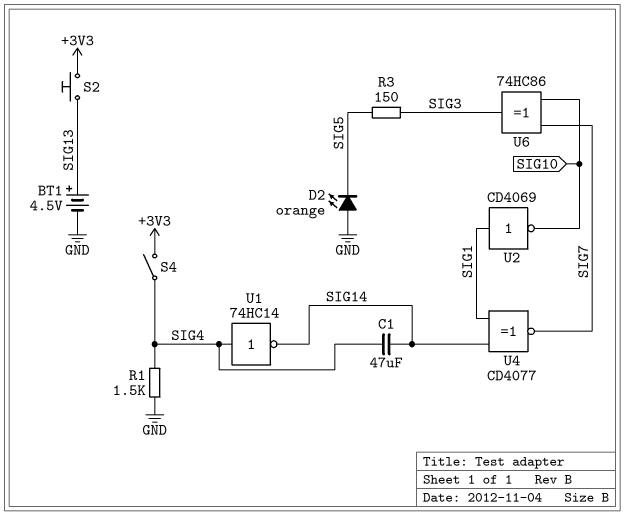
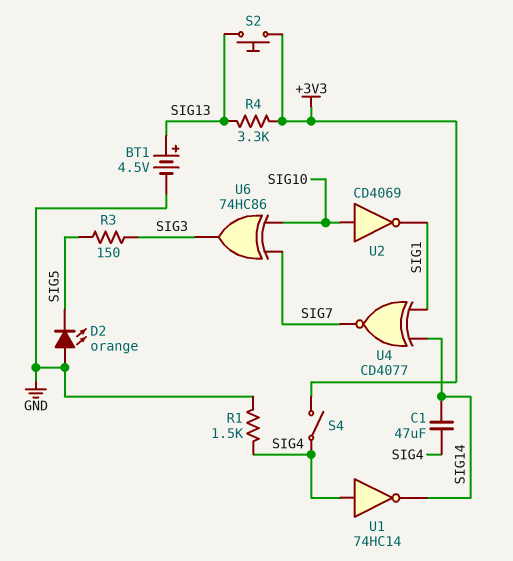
R4: none -> 3.3k (+3V3, SIG13)
U2: NOT CD4069 (in SIG1, out SIG10) -> NOT CD4069 (in SIG10, out SIG1)

